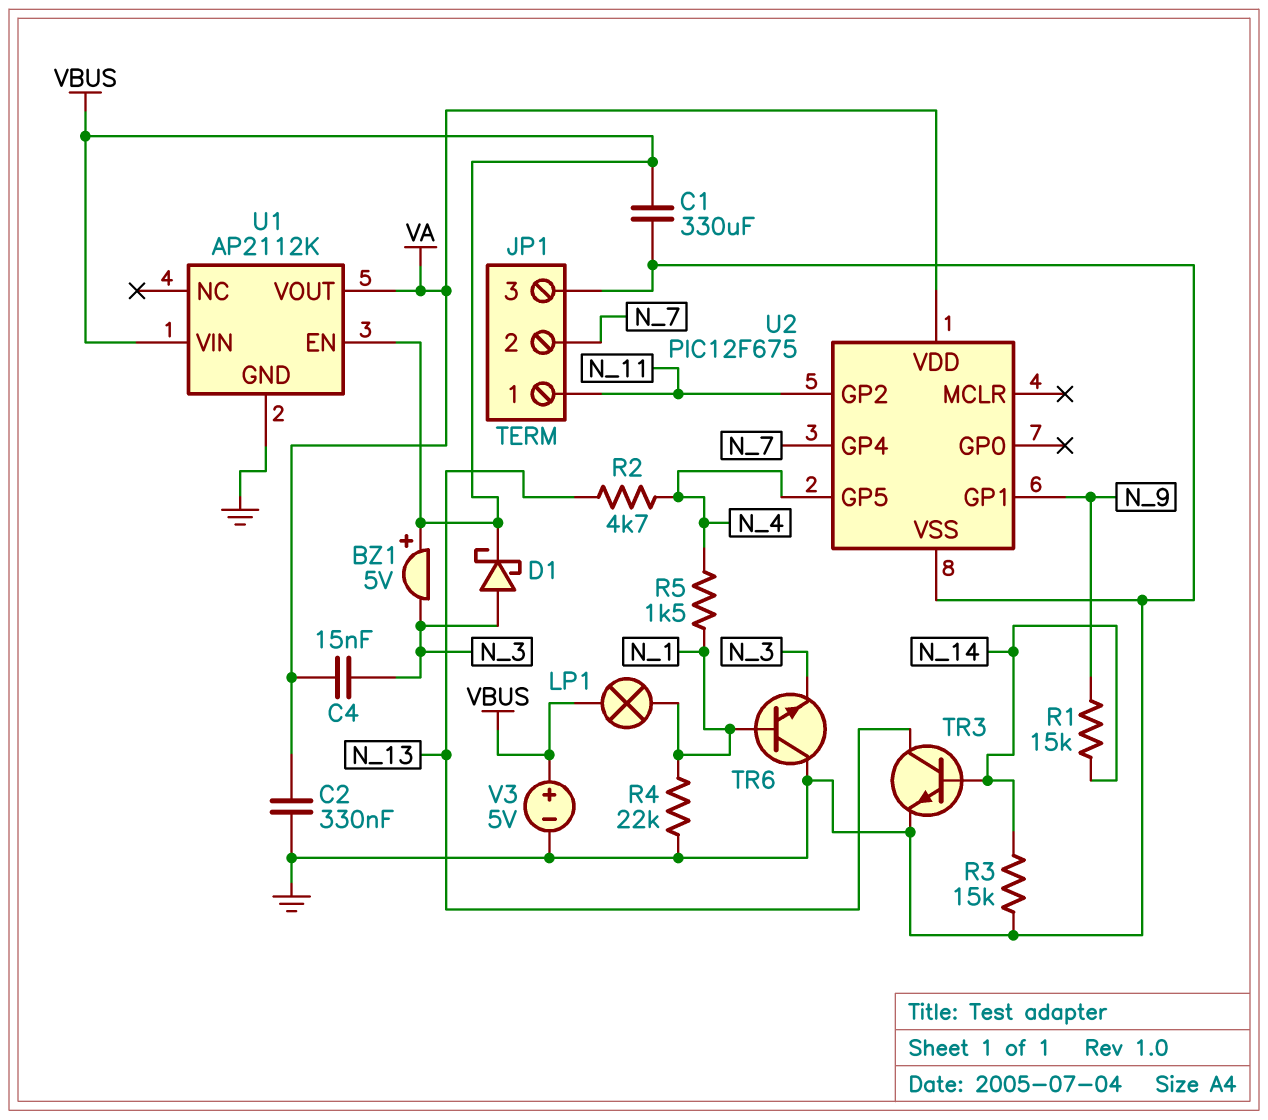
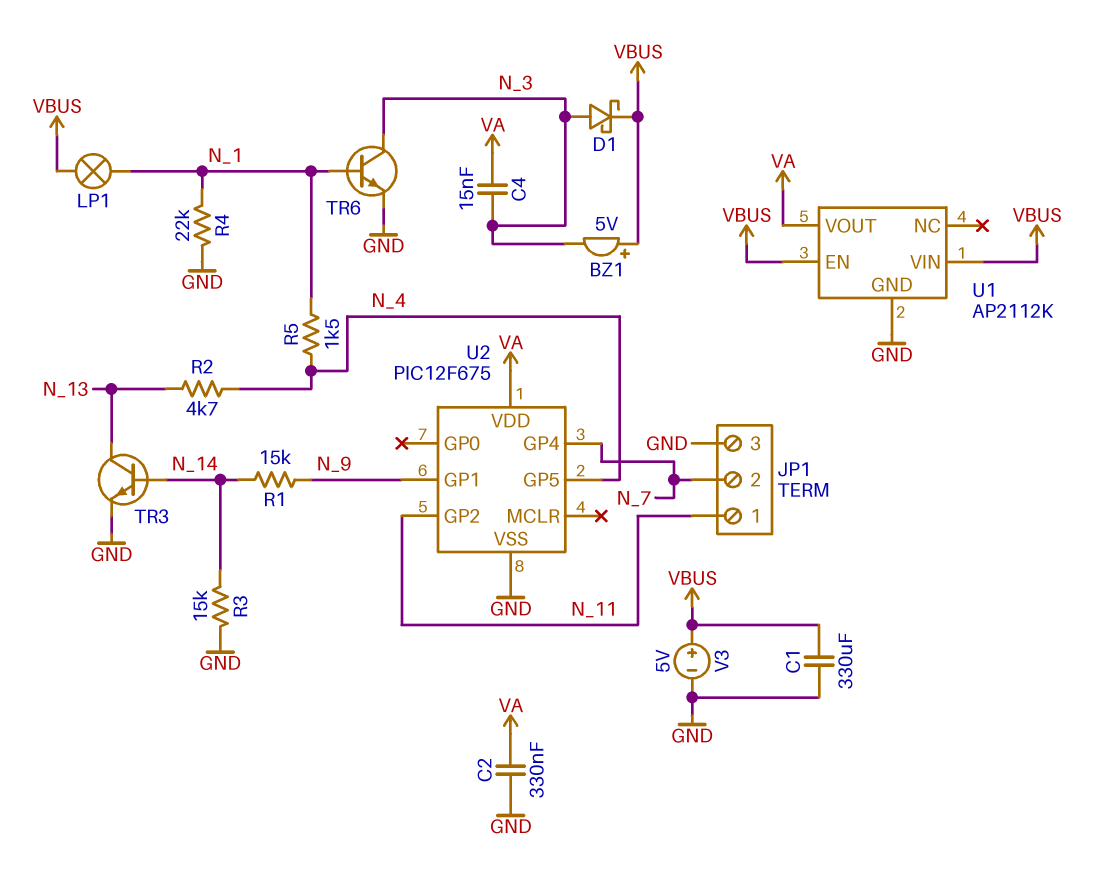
TR6: NPN (B N_1, C GND, E N_3) -> NPN (B N_1, C N_3, E GND)

